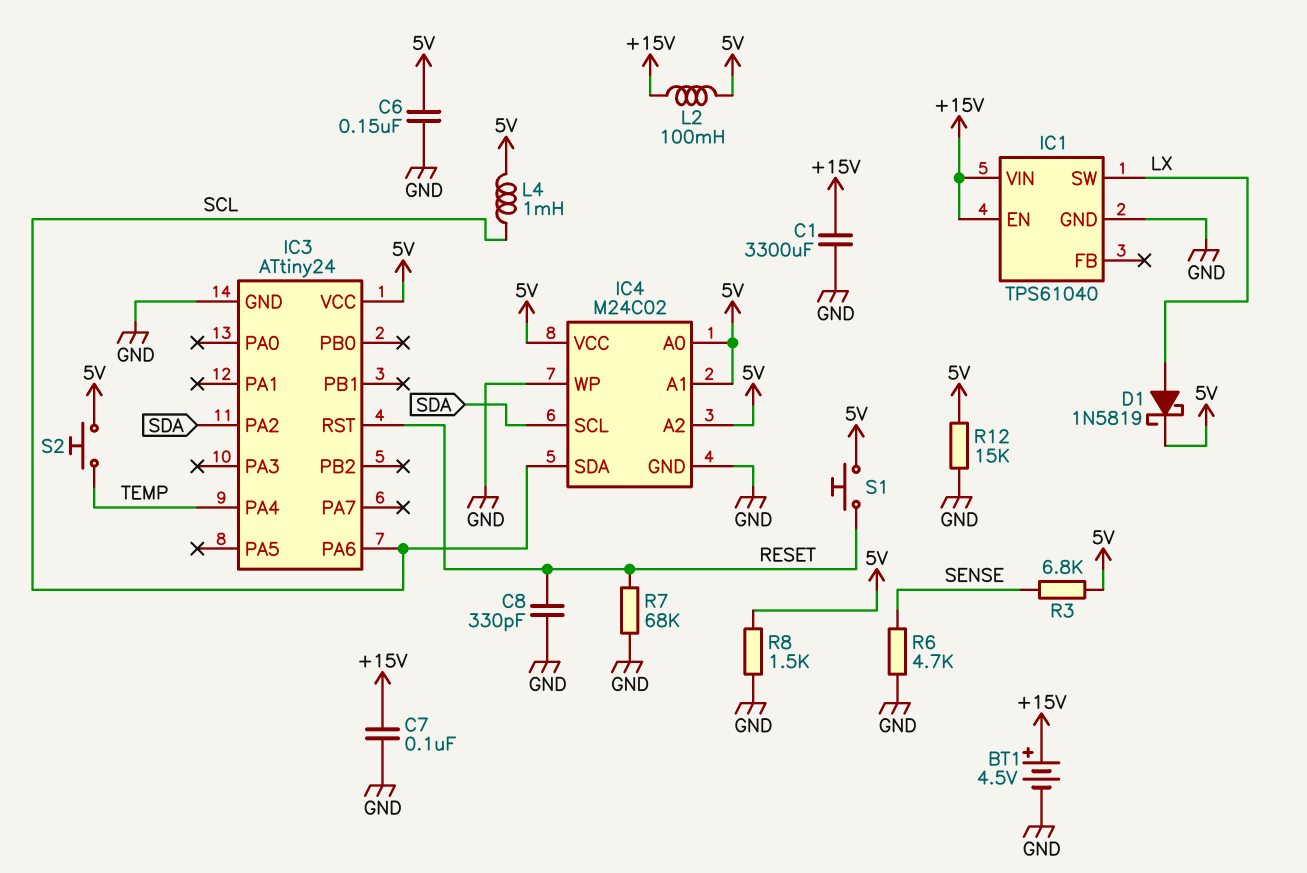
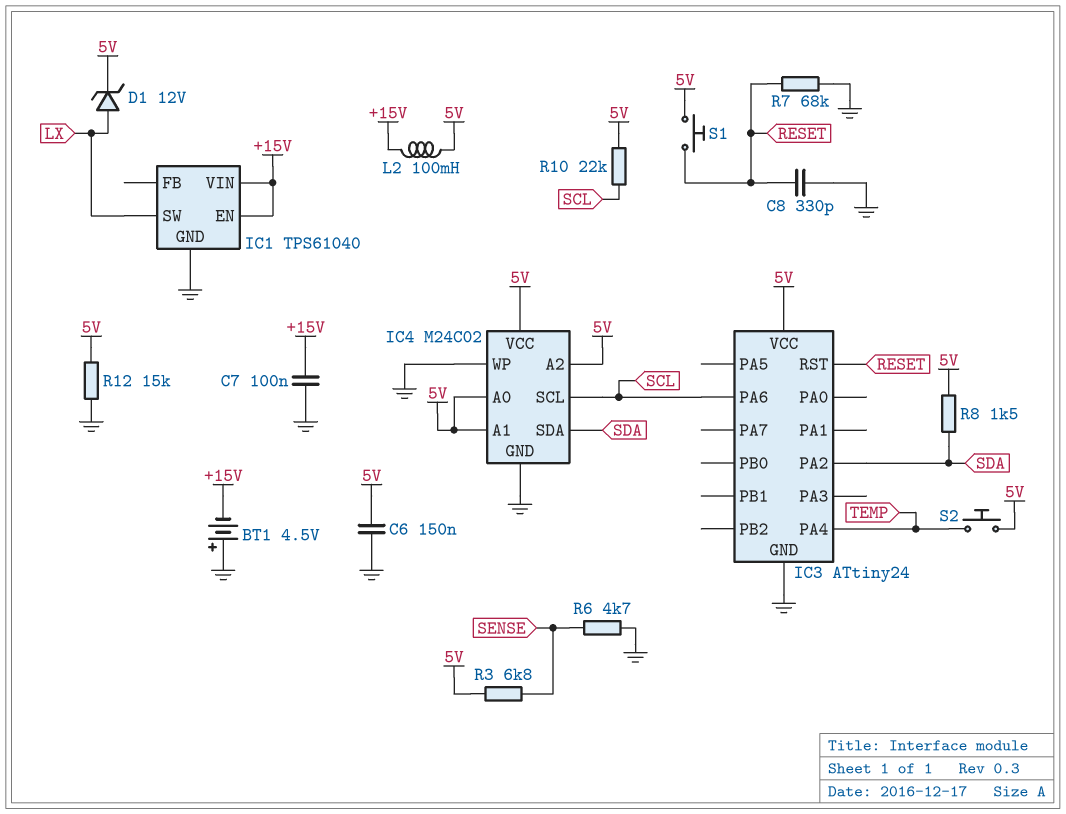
BT1: 4.5V (plus +15V, minus GND) -> 4.5V (plus GND, minus +15V)
C1: 3300uF (+15V, GND) -> none
D1: schottky 1N5819 (A LX, K 5V) -> zener 12V (A LX, K 5V)
IC4 pin SCL: SDA -> SCL
IC4 pin SDA: SCL -> SDA
L4: 1mH (5V, SCL) -> none
R8: 1.5k (5V, GND) -> 1.5k (5V, SDA)
R10: none -> 22k (5V, SCL)

